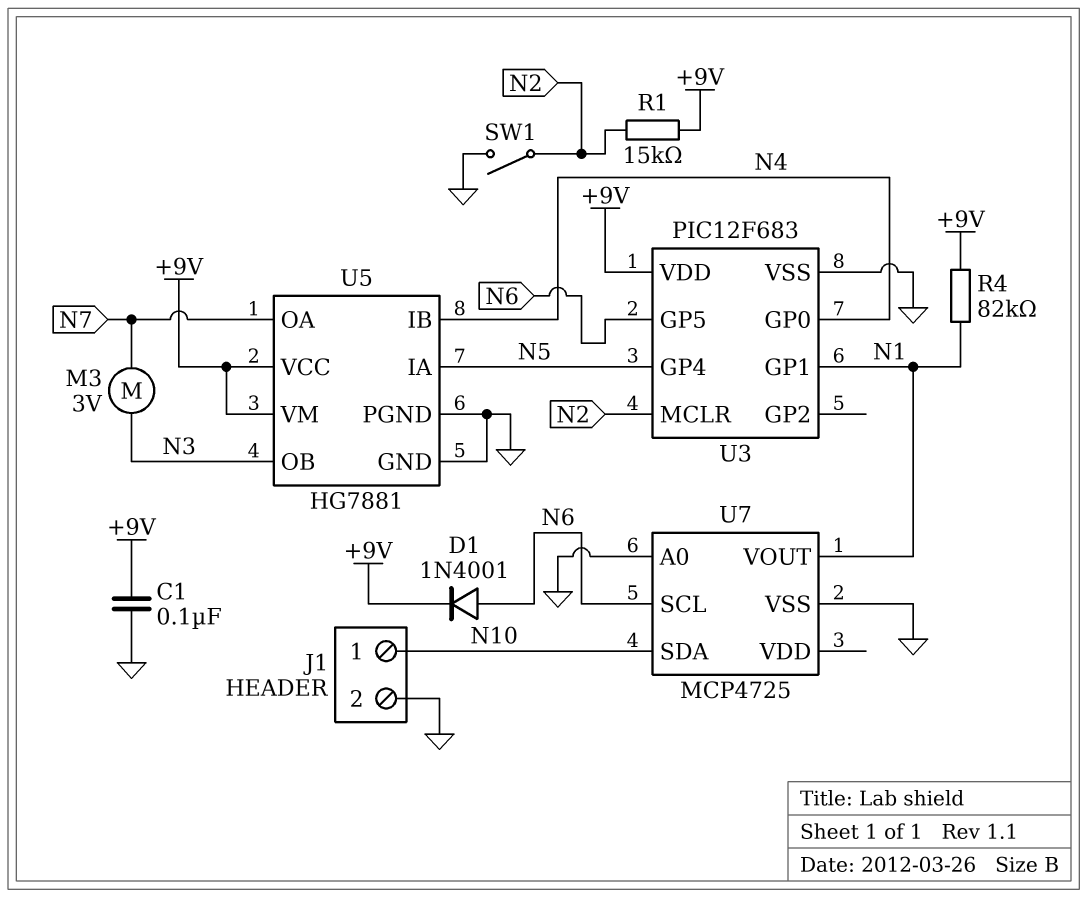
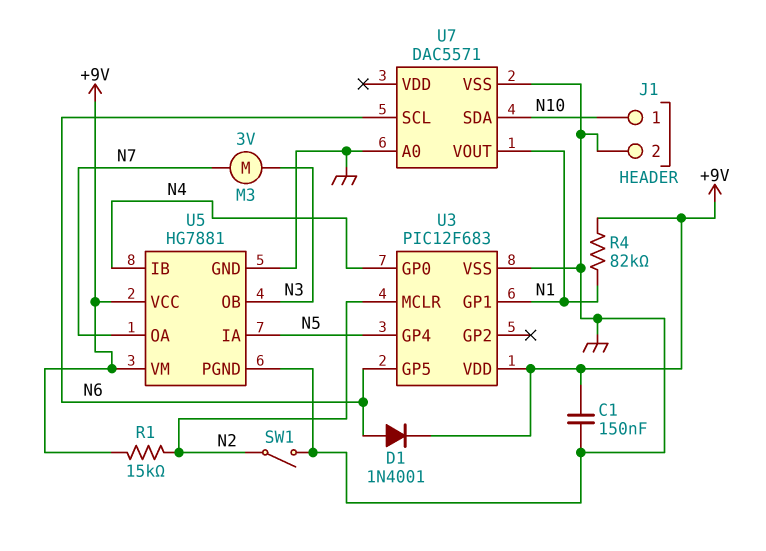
C1: 100nF (+9V, GND) -> 150nF (+9V, GND)
U7: MCP4725 -> DAC5571

